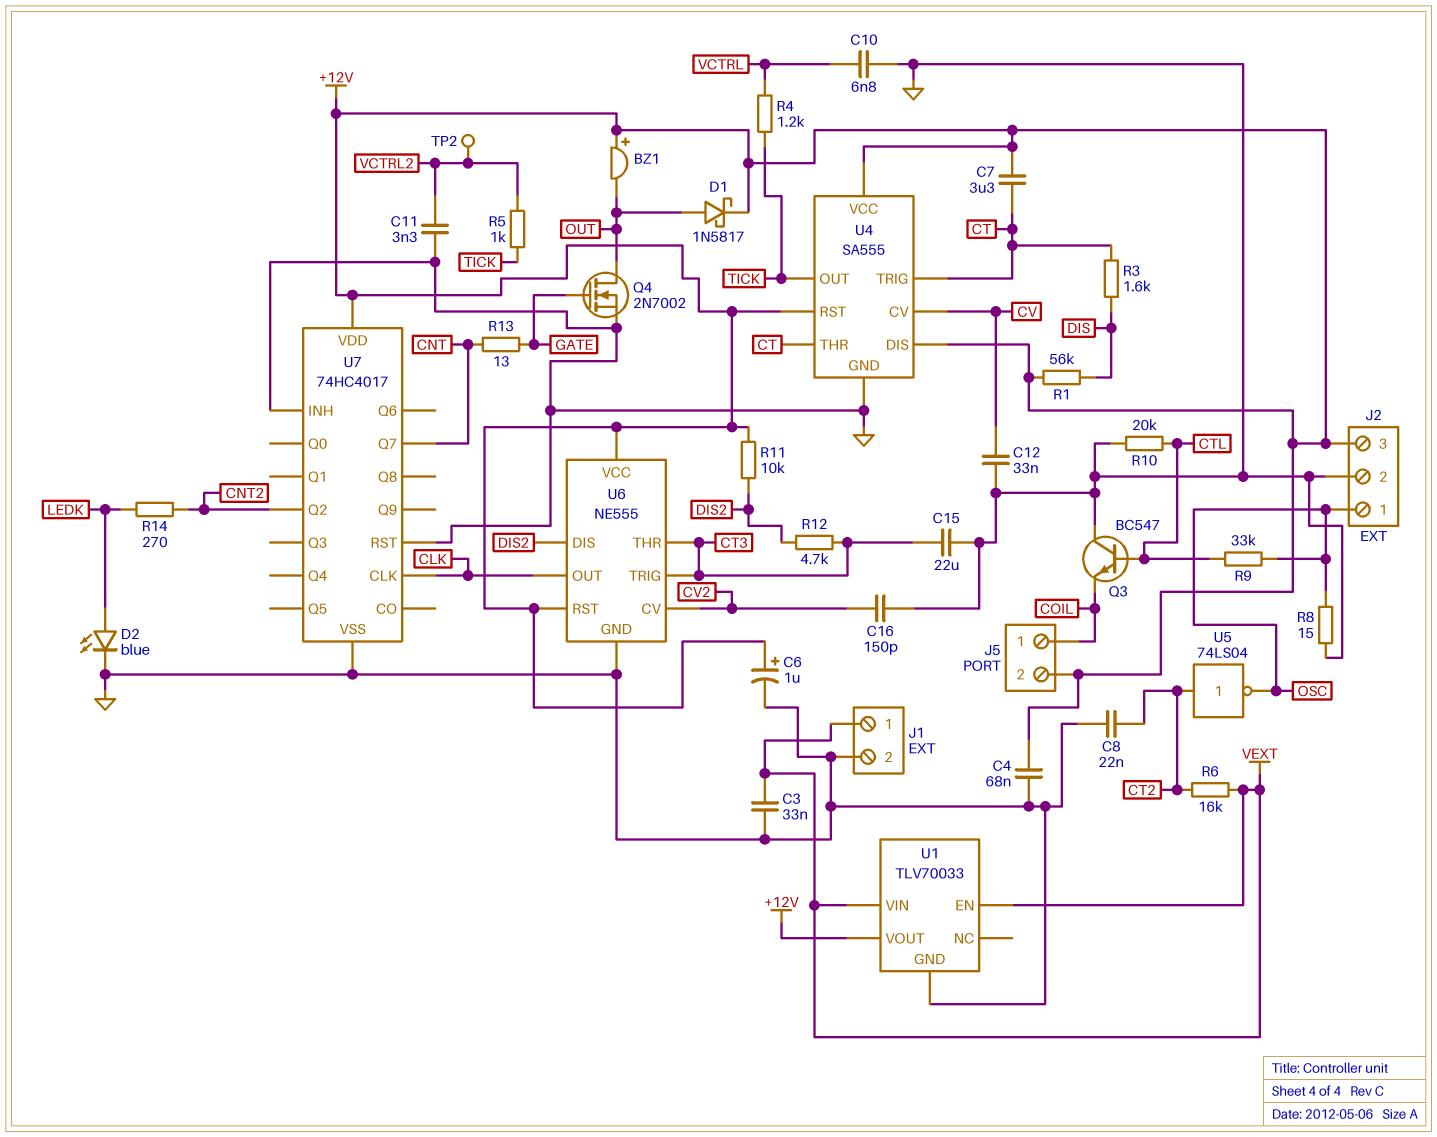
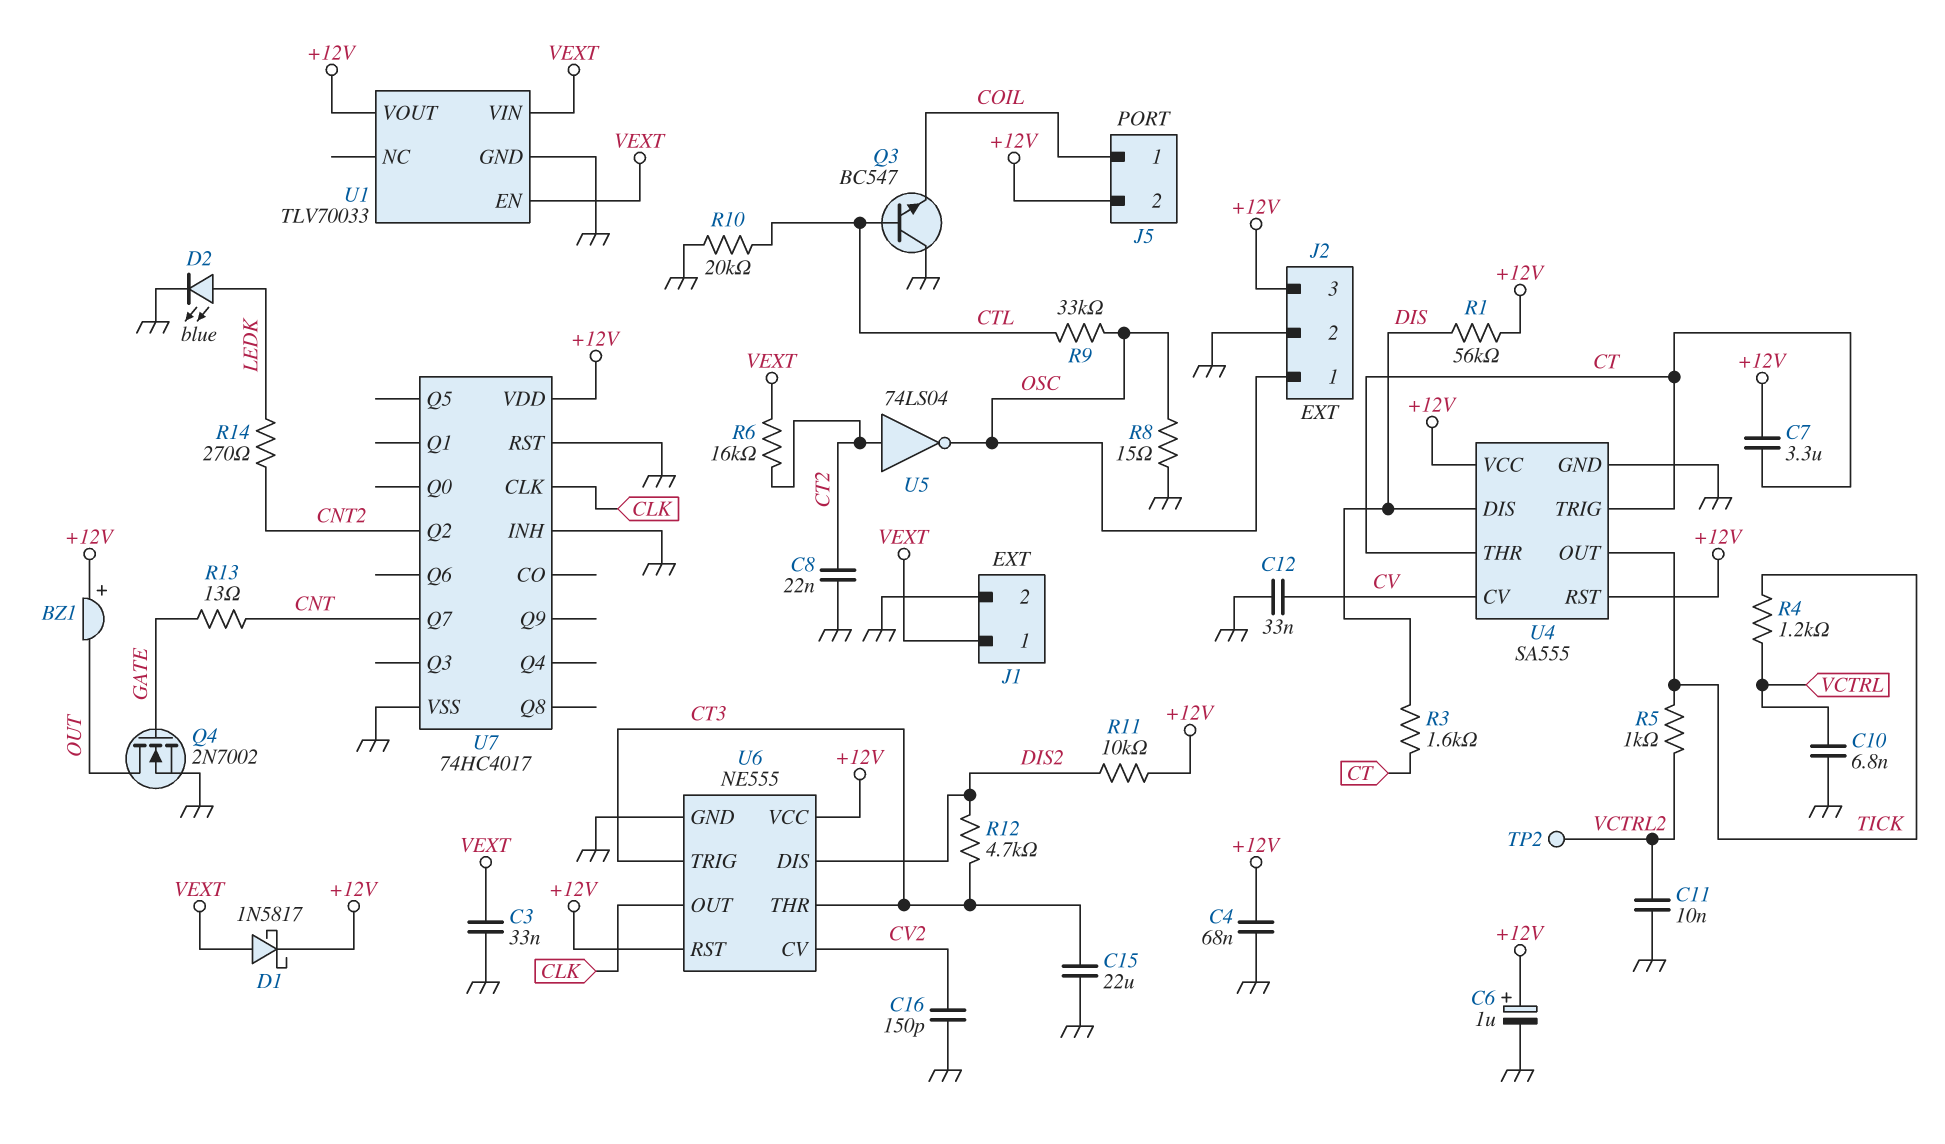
C11: 3.3nF (GND, VCTRL2) -> 10nF (GND, VCTRL2)
D1: schottky 1N5817 (A OUT, K +12V) -> schottky 1N5817 (A VEXT, K +12V)
U4 pin DIS: +12V -> DIS

